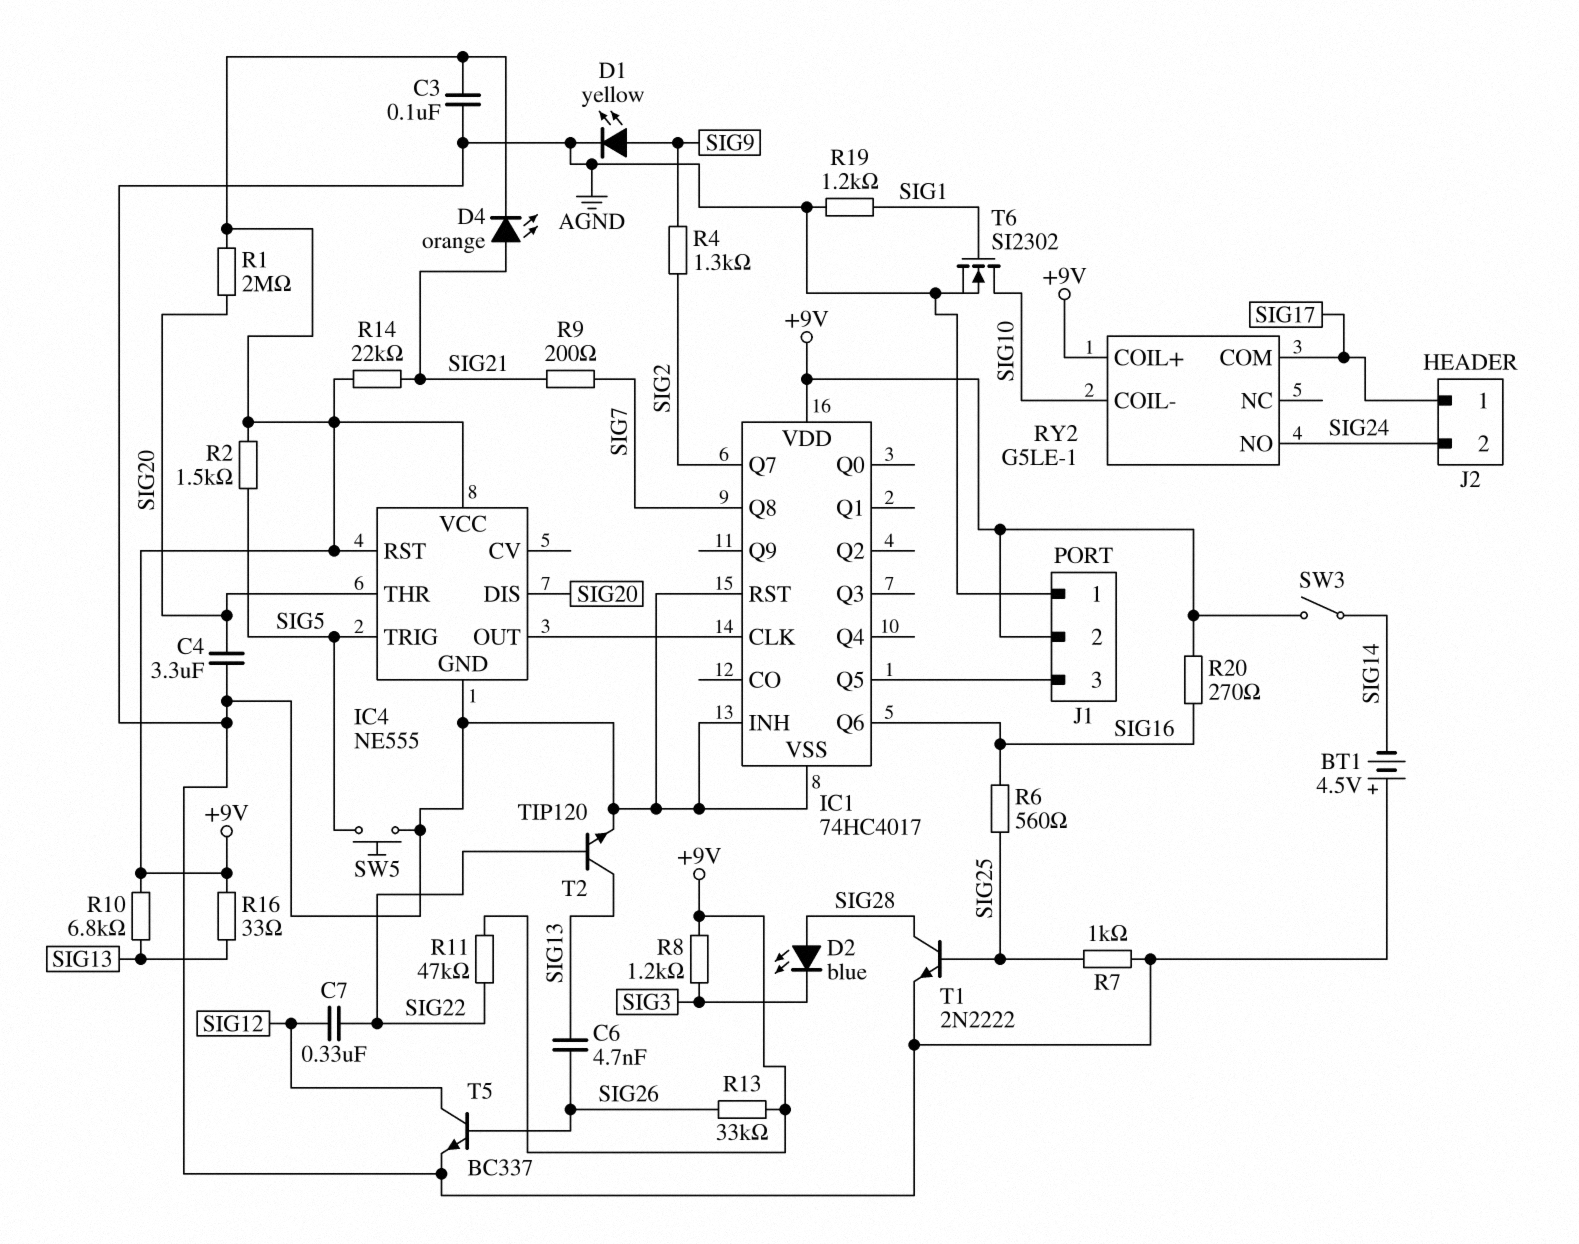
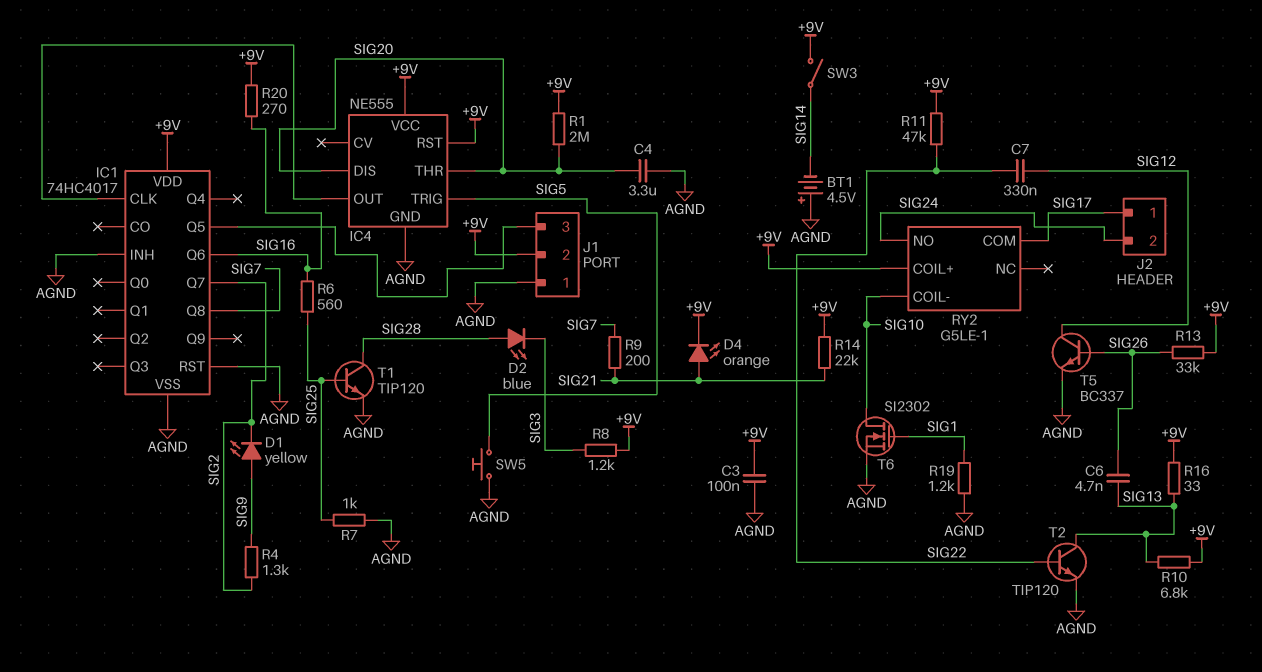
D1: LED yellow (A SIG9, K AGND) -> LED yellow (A SIG9, K SIG2)
R2: 1.5k (+9V, SIG5) -> none
T1: NPN 2N2222 (B SIG25, C SIG28, E AGND) -> NPN TIP120 (B SIG25, C SIG28, E AGND)

